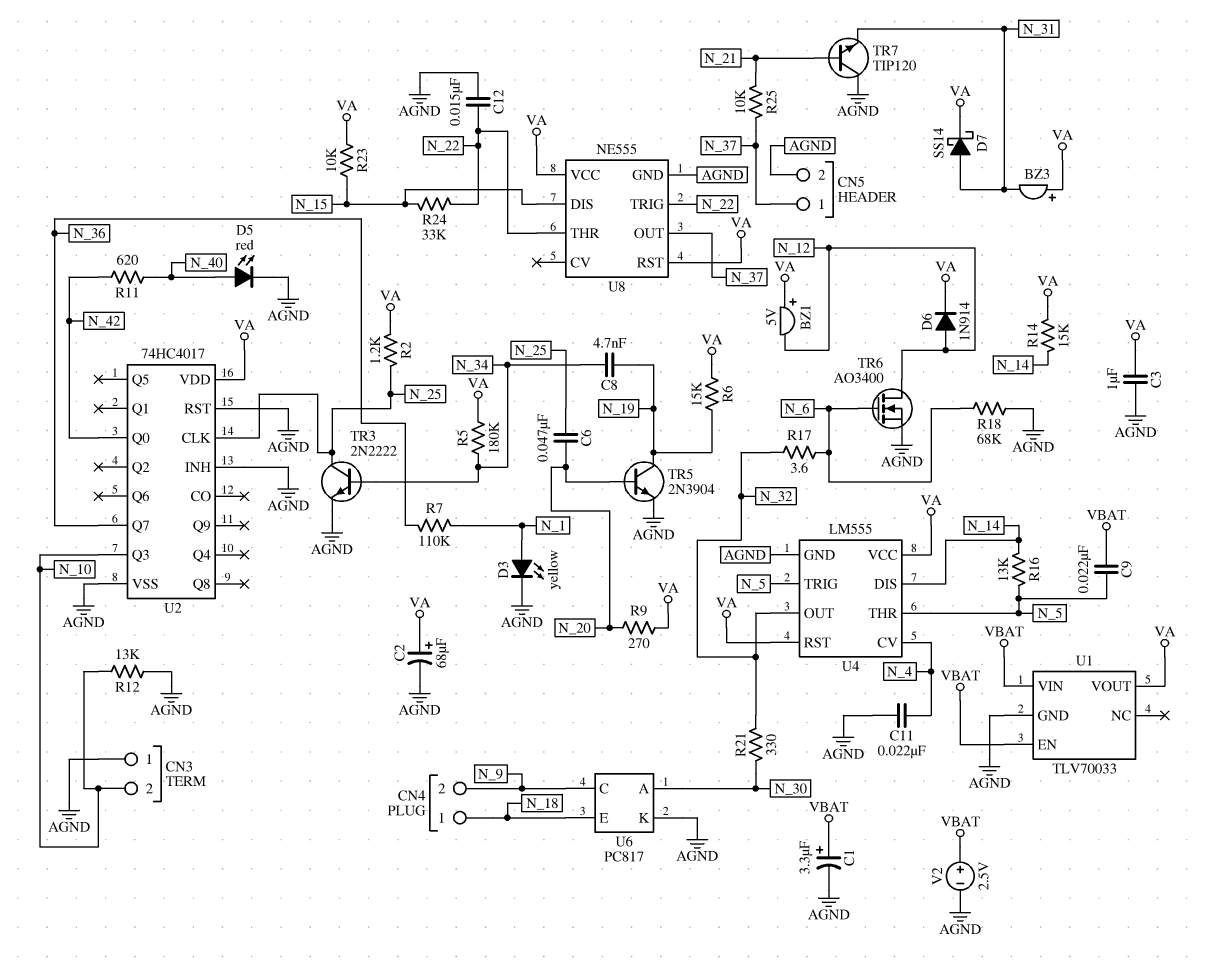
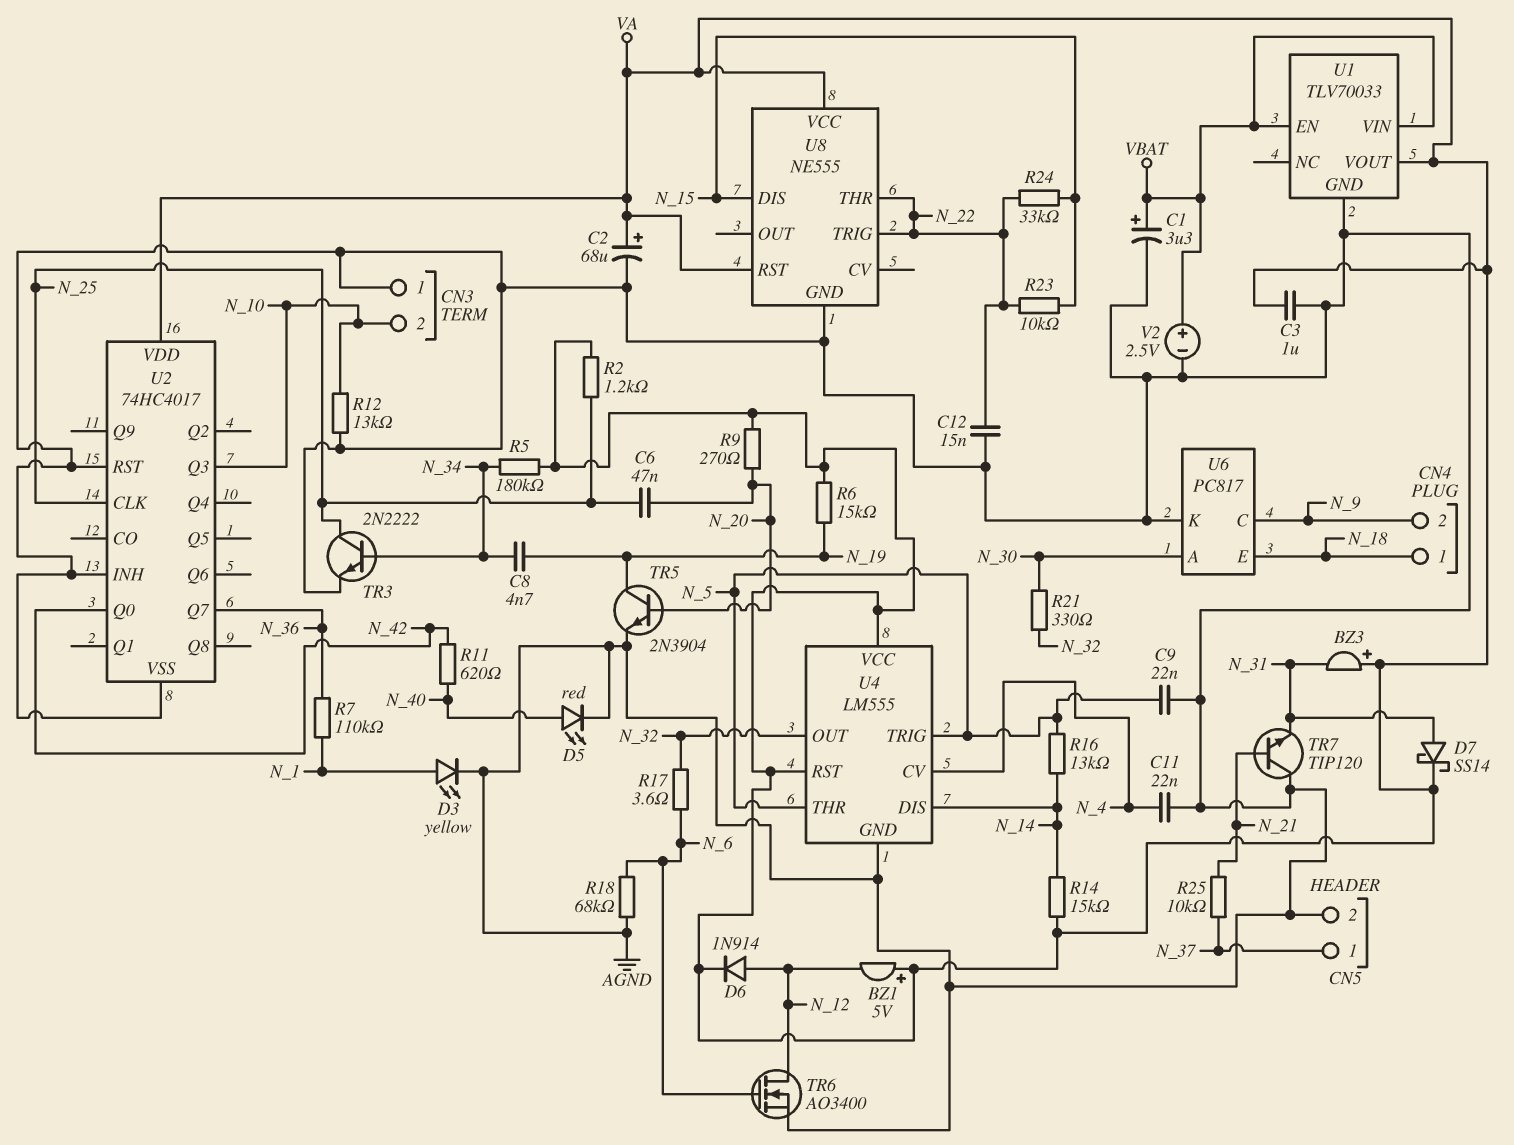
C9: 22nF (N_5, VBAT) -> 22nF (AGND, N_5)
R23: 10k (N_15, VA) -> 10k (N_15, N_22)
U8 pin OUT: N_37 -> none

